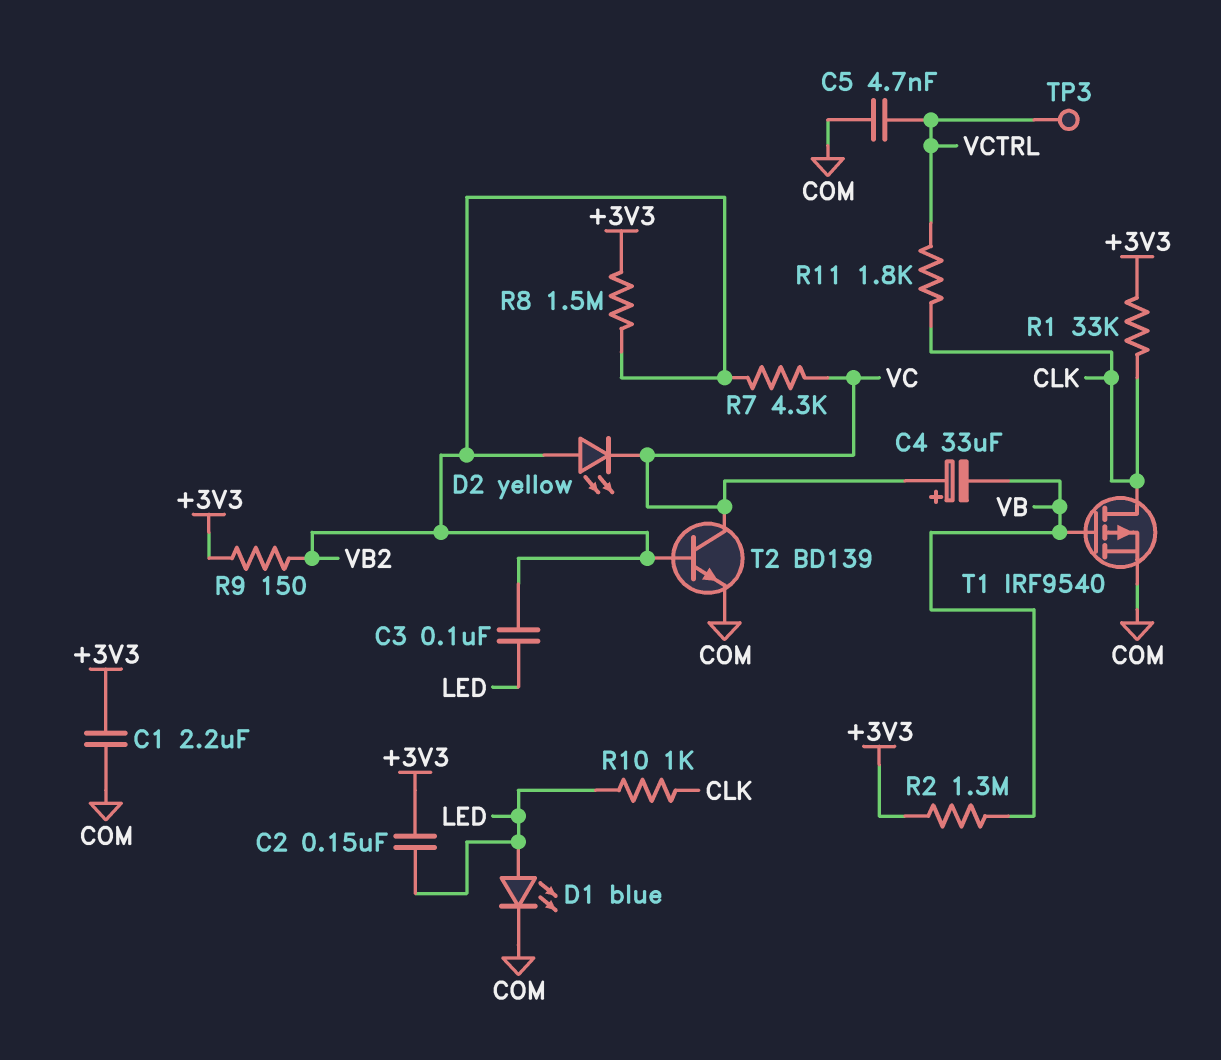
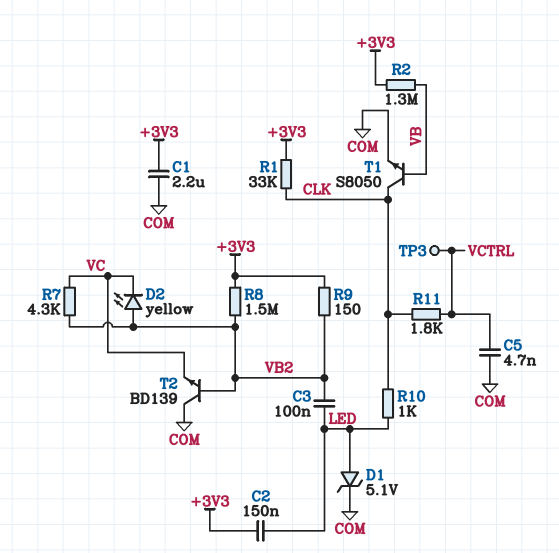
C4: 33uF (plus VC, minus VB) -> none
D1: LED blue (A LED, K COM) -> zener 5.1V (A LED, K COM)
T1: PMOS IRF9540 (G VB, D CLK, S COM) -> NPN S8050 (B VB, C CLK, E COM)
T2: NPN BD139 (B VB2, C VC, E COM) -> NPN BD139 (B VB2, C COM, E VC)

